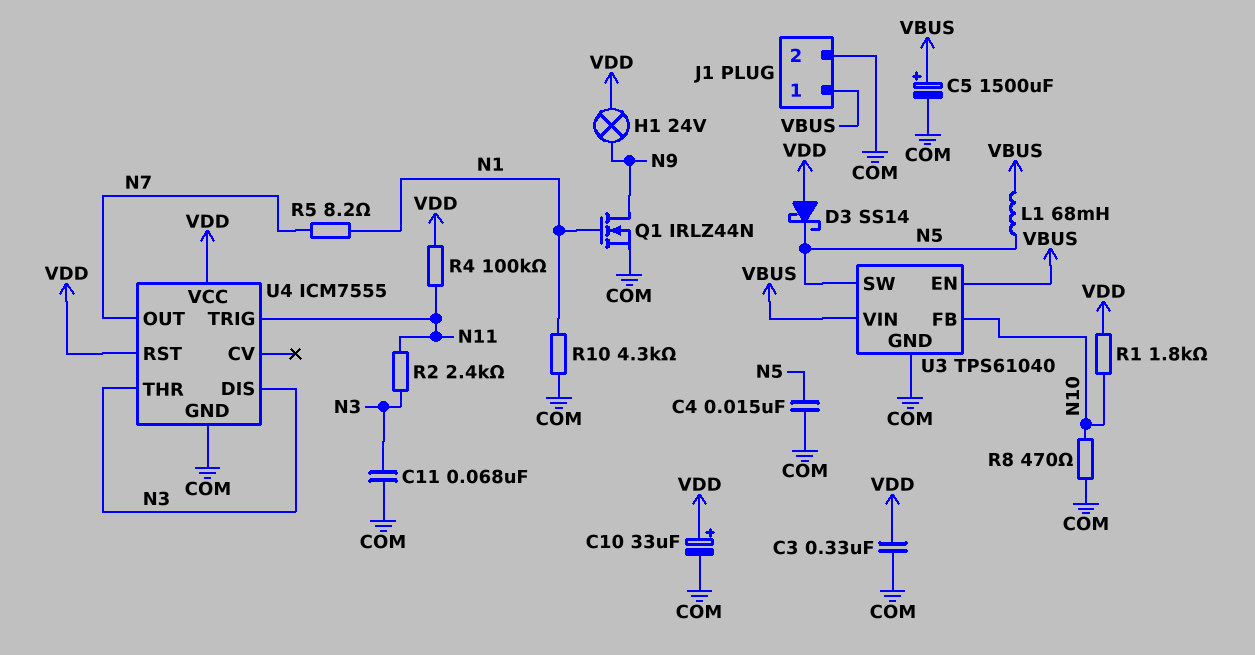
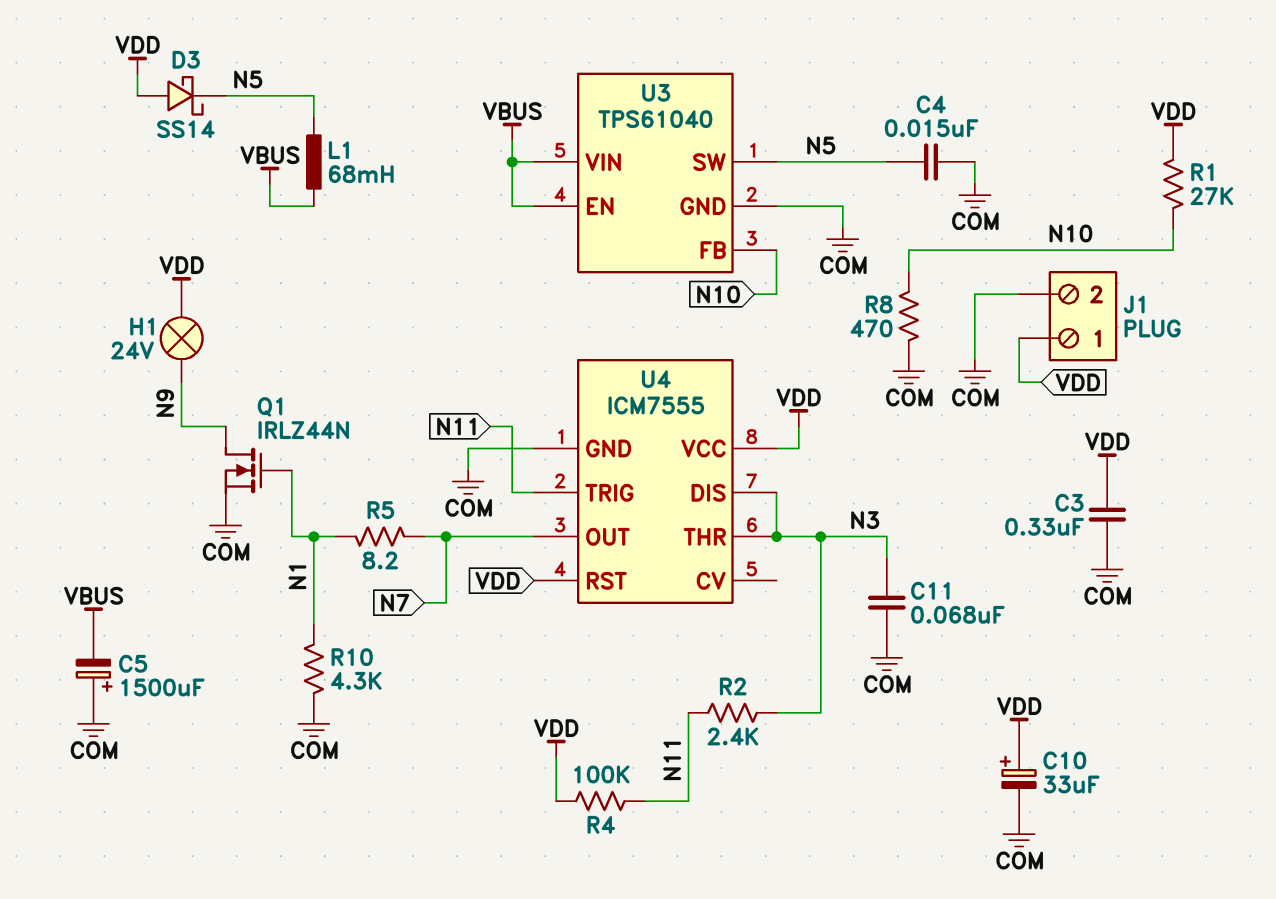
C5: 1500uF (plus VBUS, minus COM) -> 1500uF (plus COM, minus VBUS)
J1 pin 1: VBUS -> VDD
R1: 1.8k (N10, VDD) -> 27k (N10, VDD)

